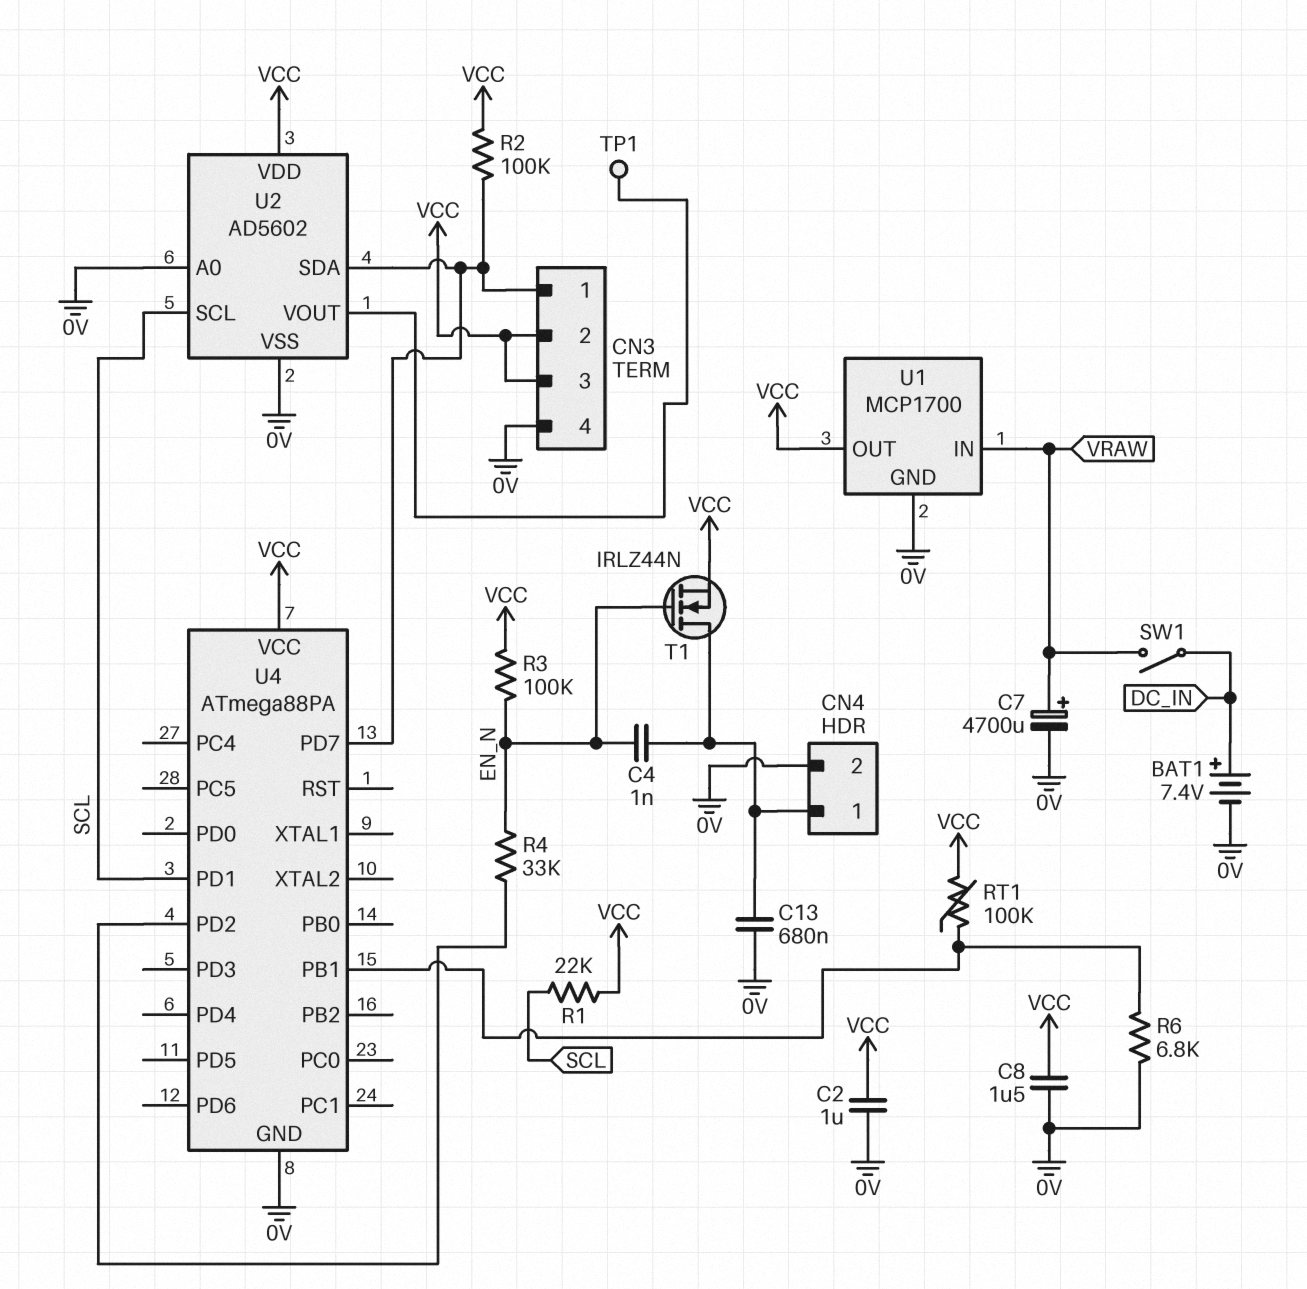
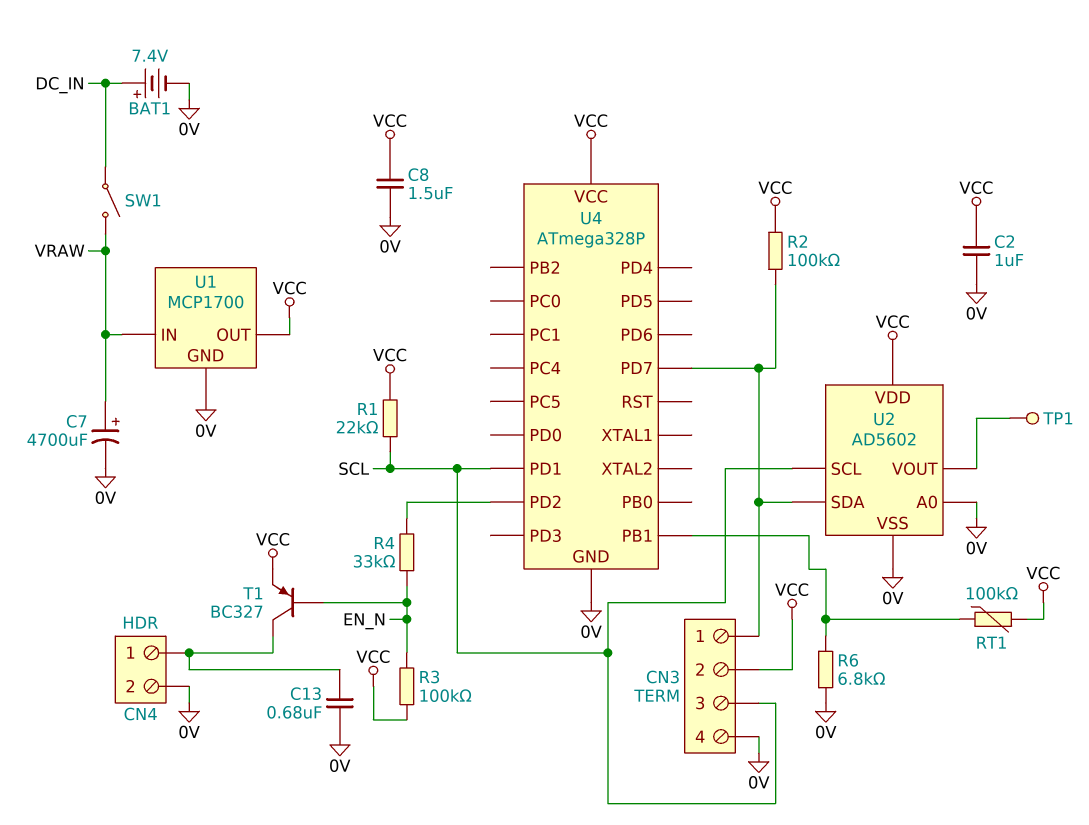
C4: 1nF (CN4/1, EN_N) -> none
CN3 pin 3: VCC -> SCL
T1: NMOS IRLZ44N (G EN_N, D CN4/1, S VCC) -> PNP BC327 (B EN_N, C CN4/1, E VCC)
U4: ATmega88PA -> ATmega328P

